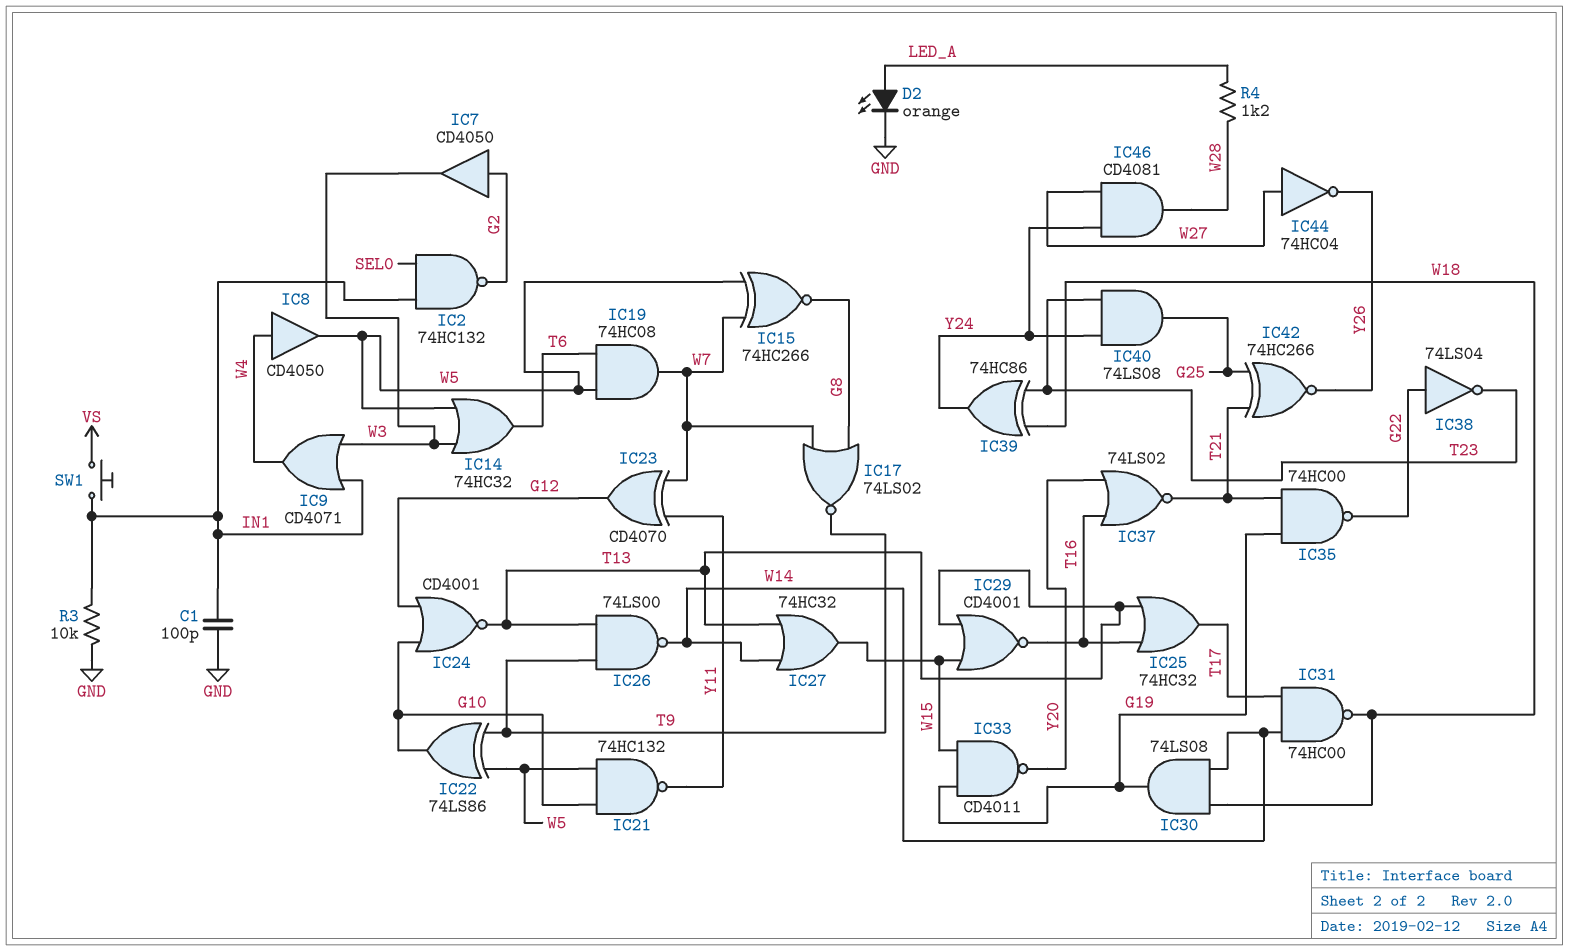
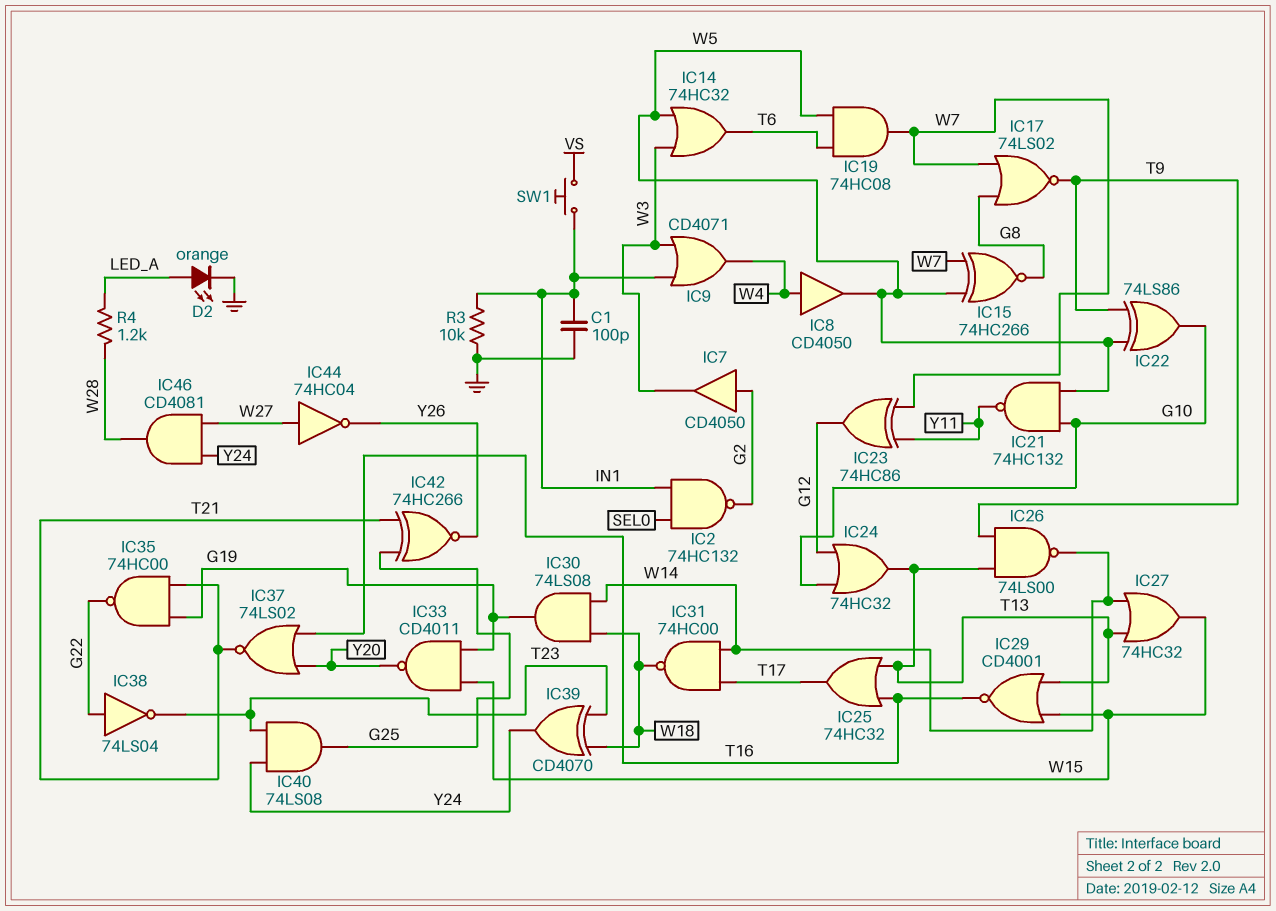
IC23: XOR CD4070 (in W7, in Y11, out G12) -> XOR 74HC86 (in W7, in Y11, out G12)
IC24: NOR CD4001 (in G10, in G12, out T13) -> OR 74HC32 (in G10, in G12, out T13)
IC39: XOR 74HC86 (in T23, in W18, out Y24) -> XOR CD4070 (in T23, in W18, out Y24)

